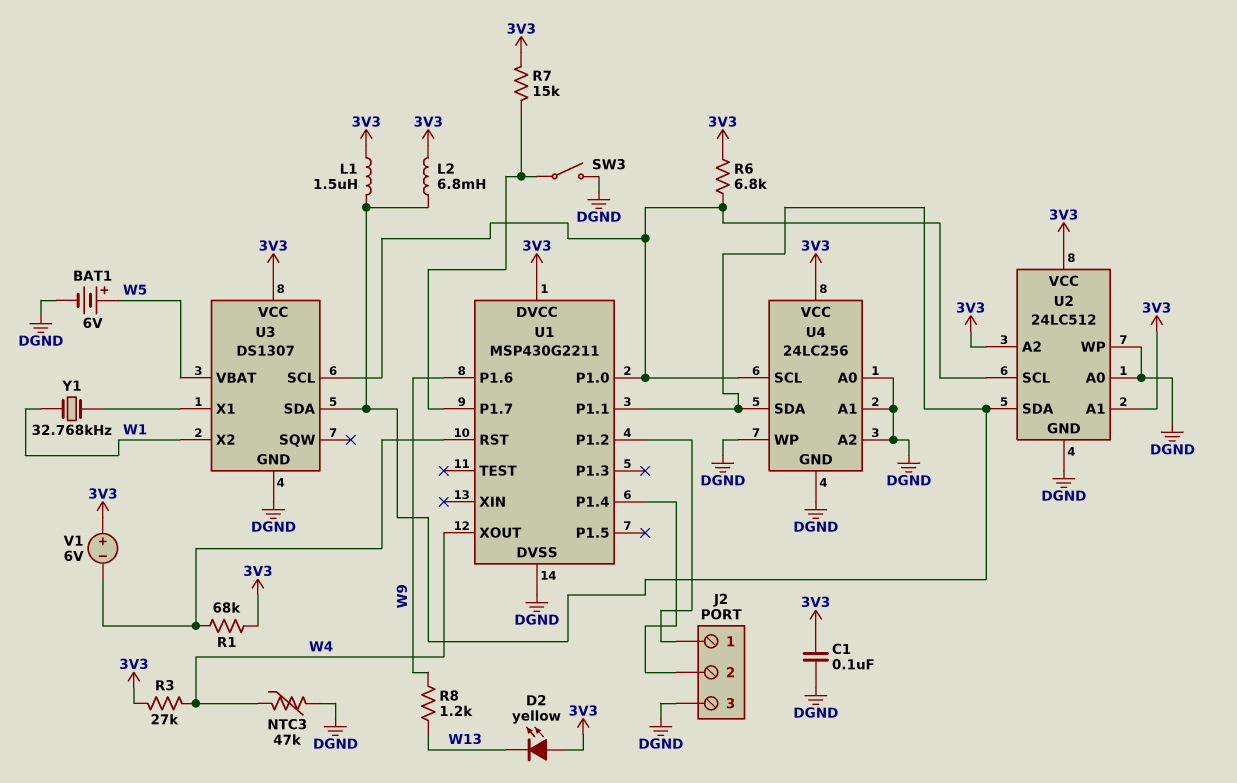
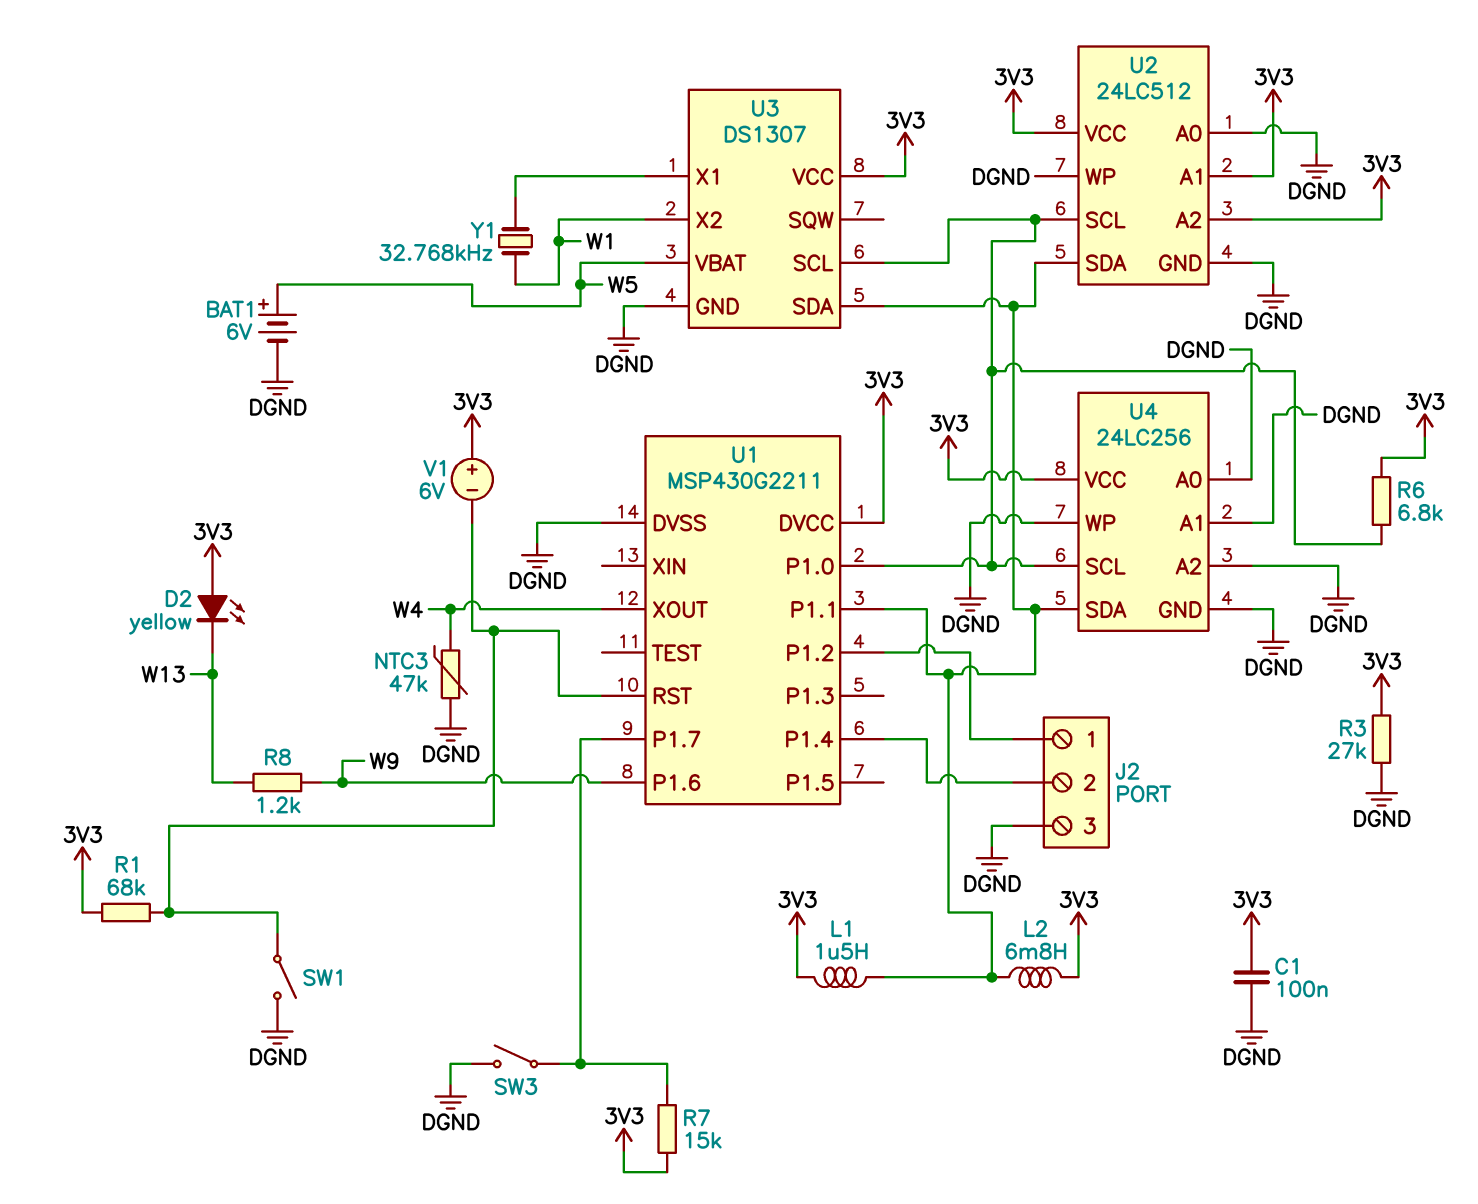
R3: 27k (3V3, W4) -> 27k (3V3, DGND)
SW1: none -> switch (DGND, U1/RST)

